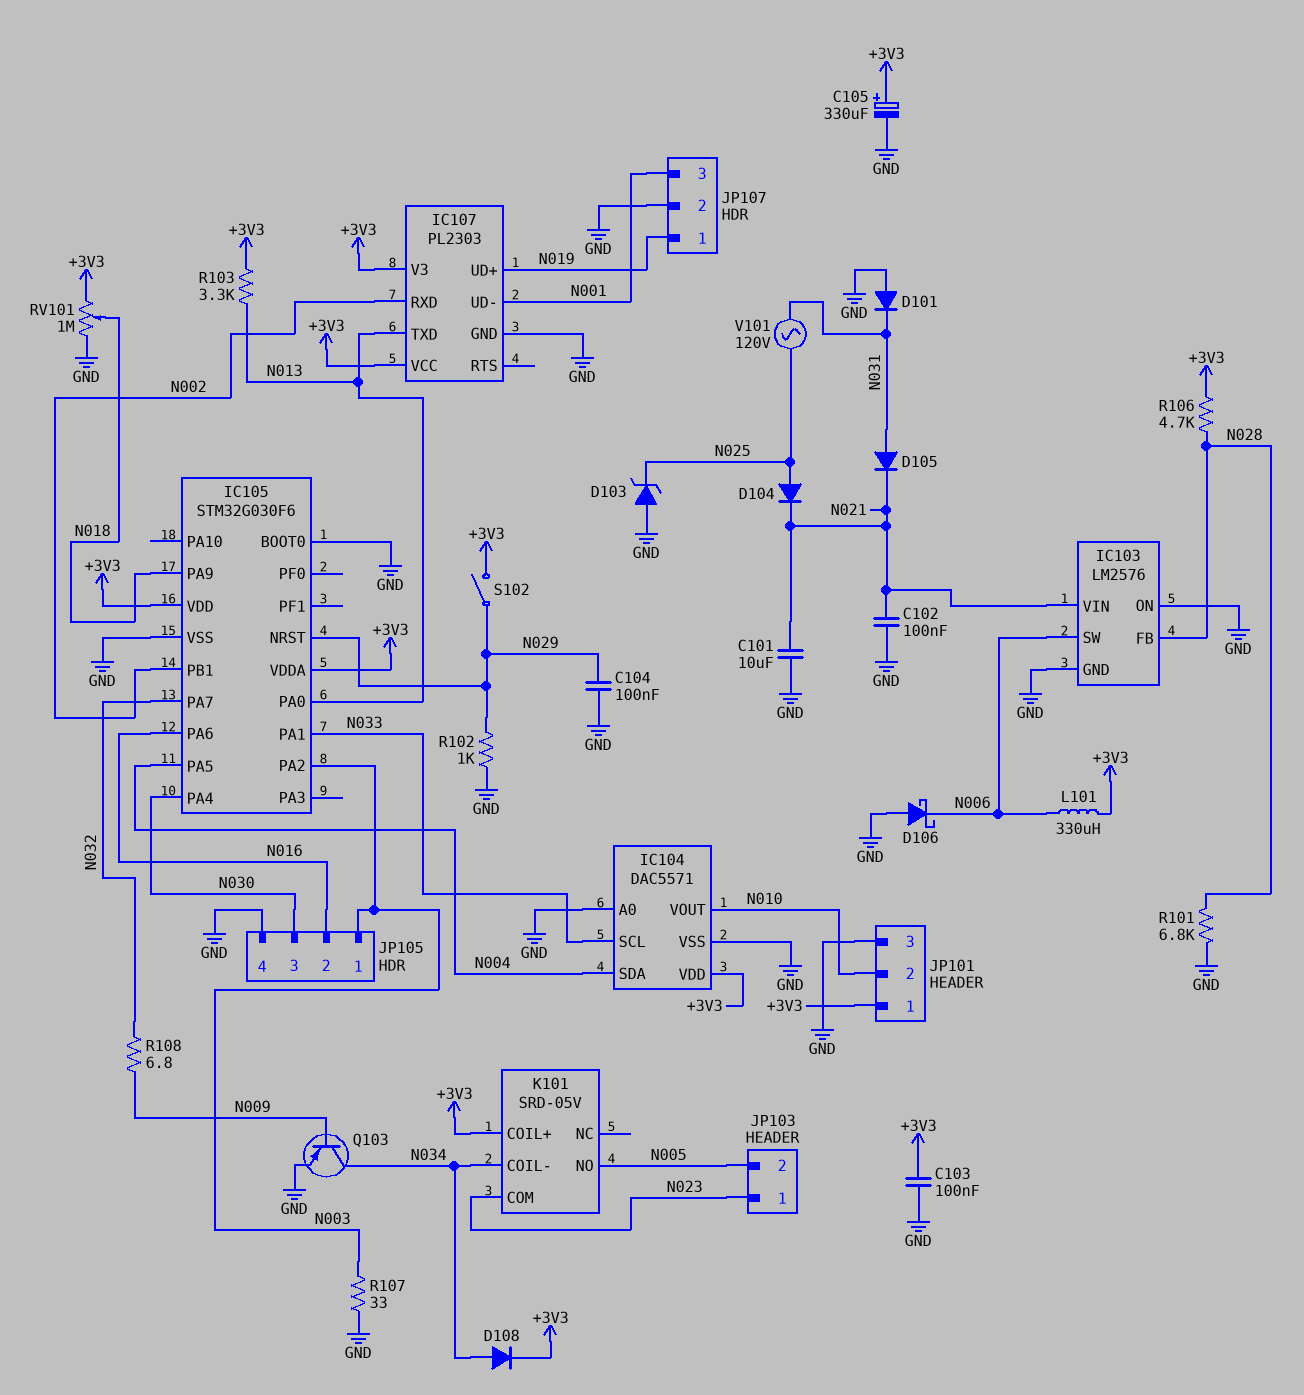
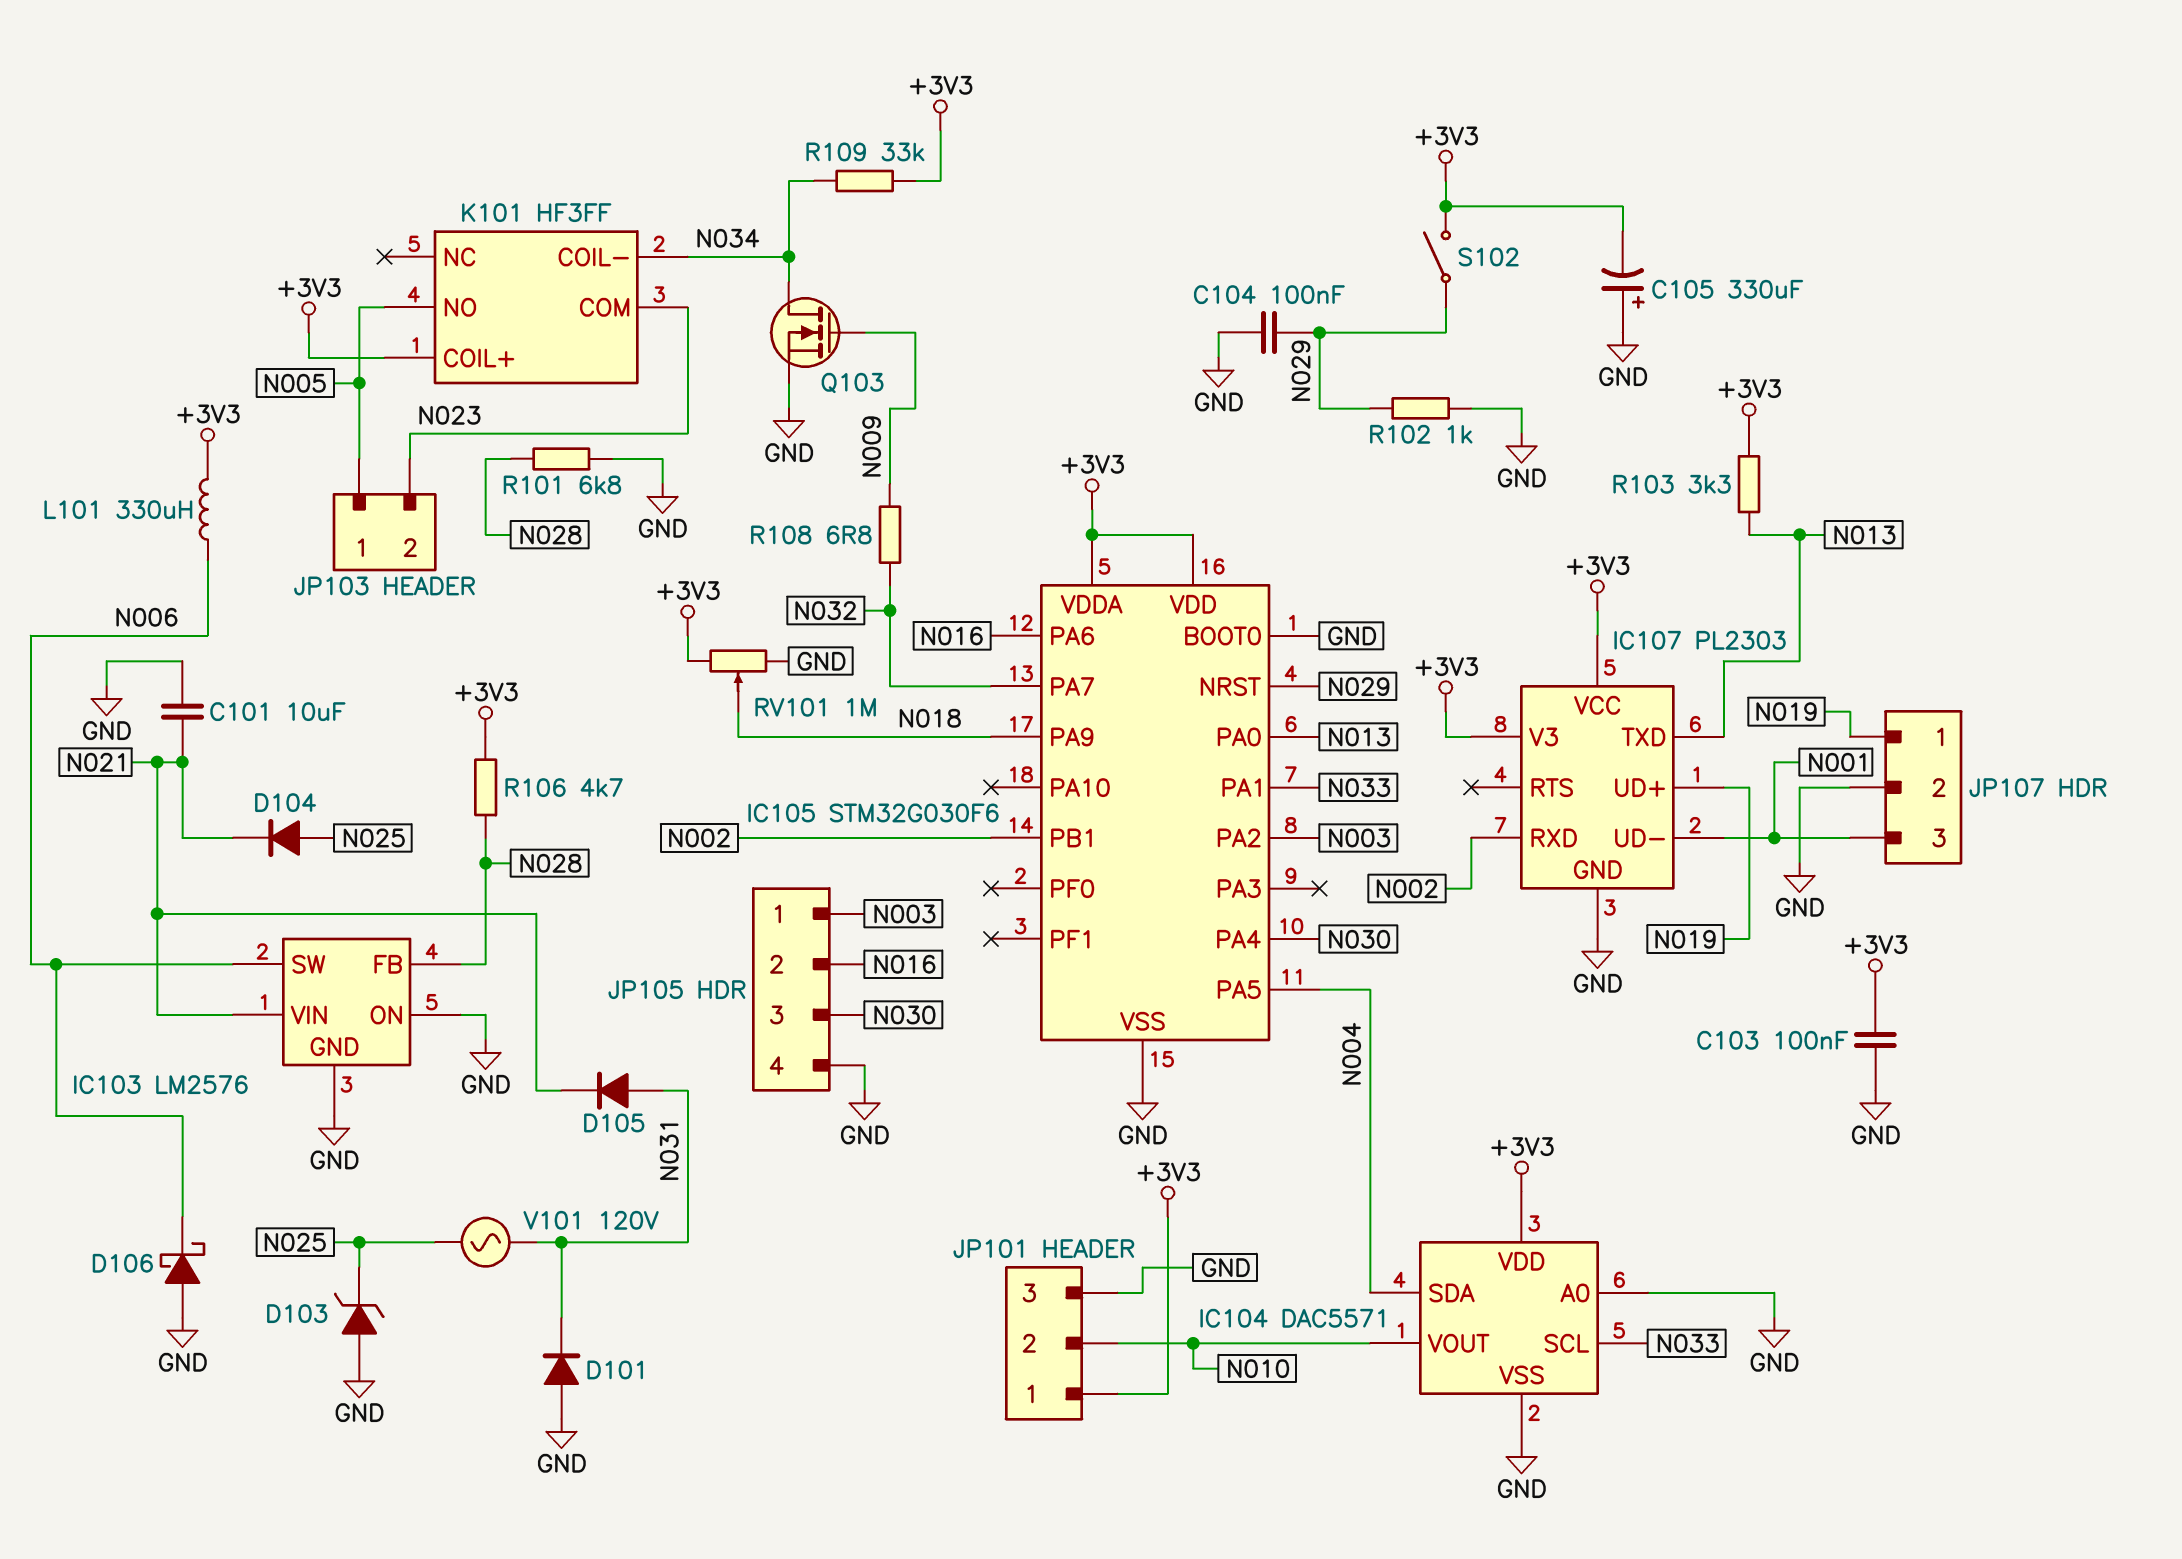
C102: 100nF (GND, N021) -> none
C105: 330uF (plus +3V3, minus GND) -> 330uF (plus GND, minus +3V3)
D108: diode (A N034, K +3V3) -> none
JP103 pin 1: N023 -> N005
JP103 pin 2: N005 -> N023
K101: SRD-05V -> HF3FF
Q103: PNP (B N009, C N034, E GND) -> NMOS (G N009, D N034, S GND)
R107: 33 (GND, N003) -> none
R109: none -> 33k (+3V3, N034)

